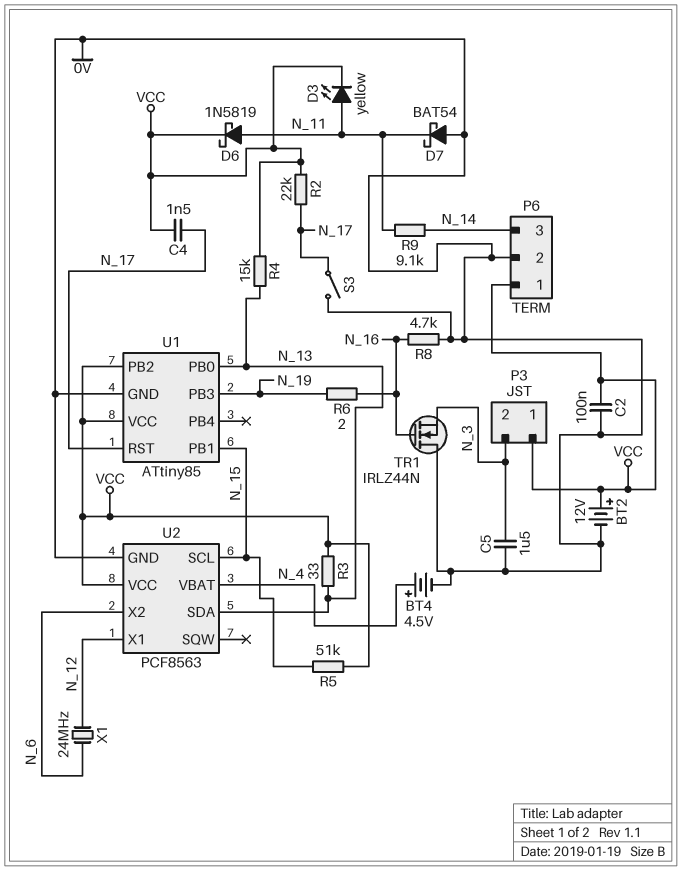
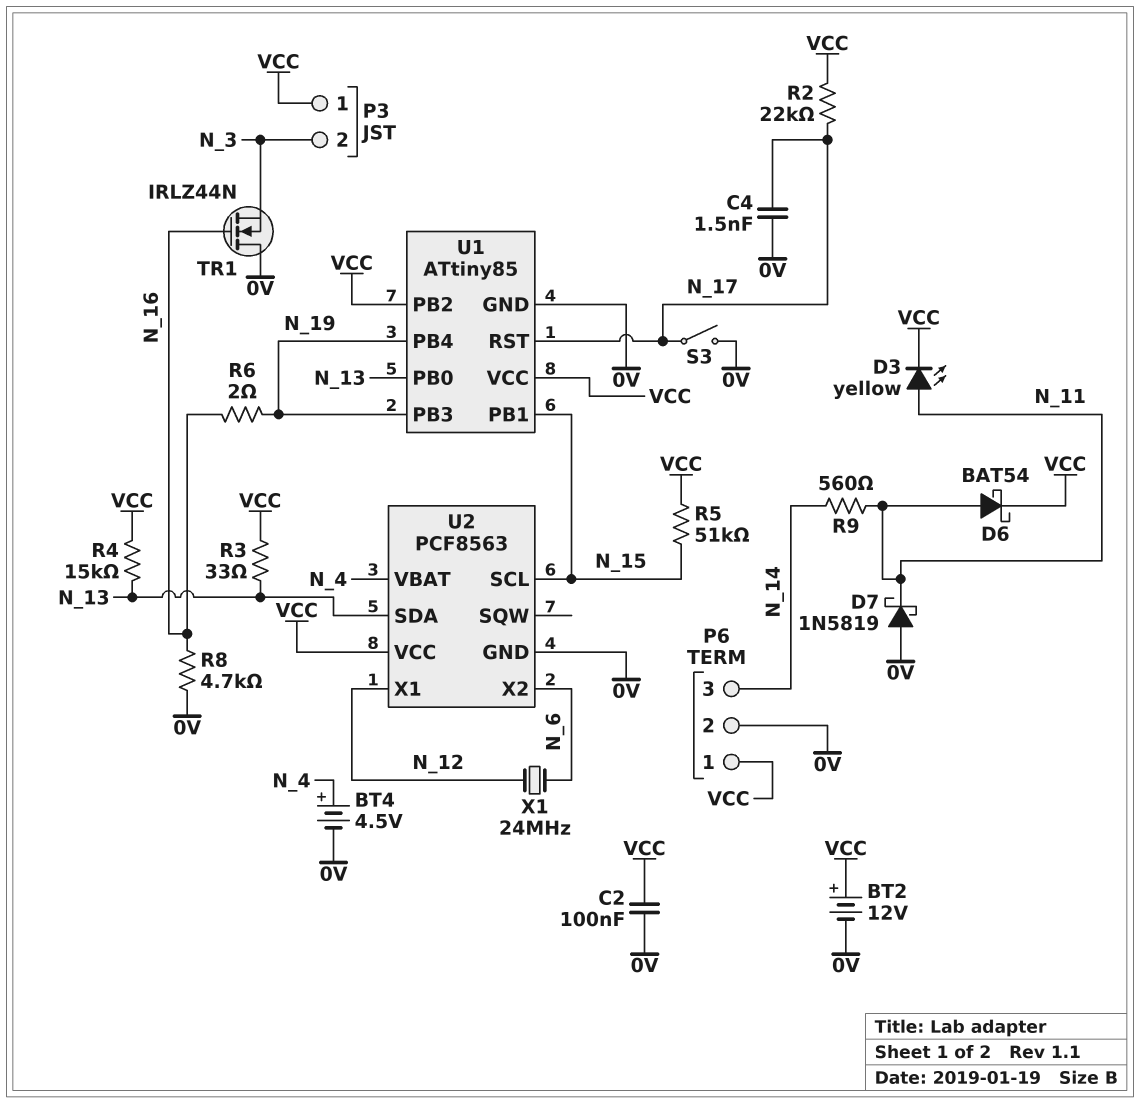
C4: 1.5nF (N_17, VCC) -> 1.5nF (0V, N_17)
C5: 1.5uF (0V, N_3) -> none
D6: schottky 1N5819 (A N_11, K VCC) -> schottky BAT54 (A N_11, K VCC)
D7: schottky BAT54 (A 0V, K N_11) -> schottky 1N5819 (A 0V, K N_11)
R9: 9.1k (N_11, N_14) -> 560 (N_11, N_14)
U1 pin PB4: none -> N_19

